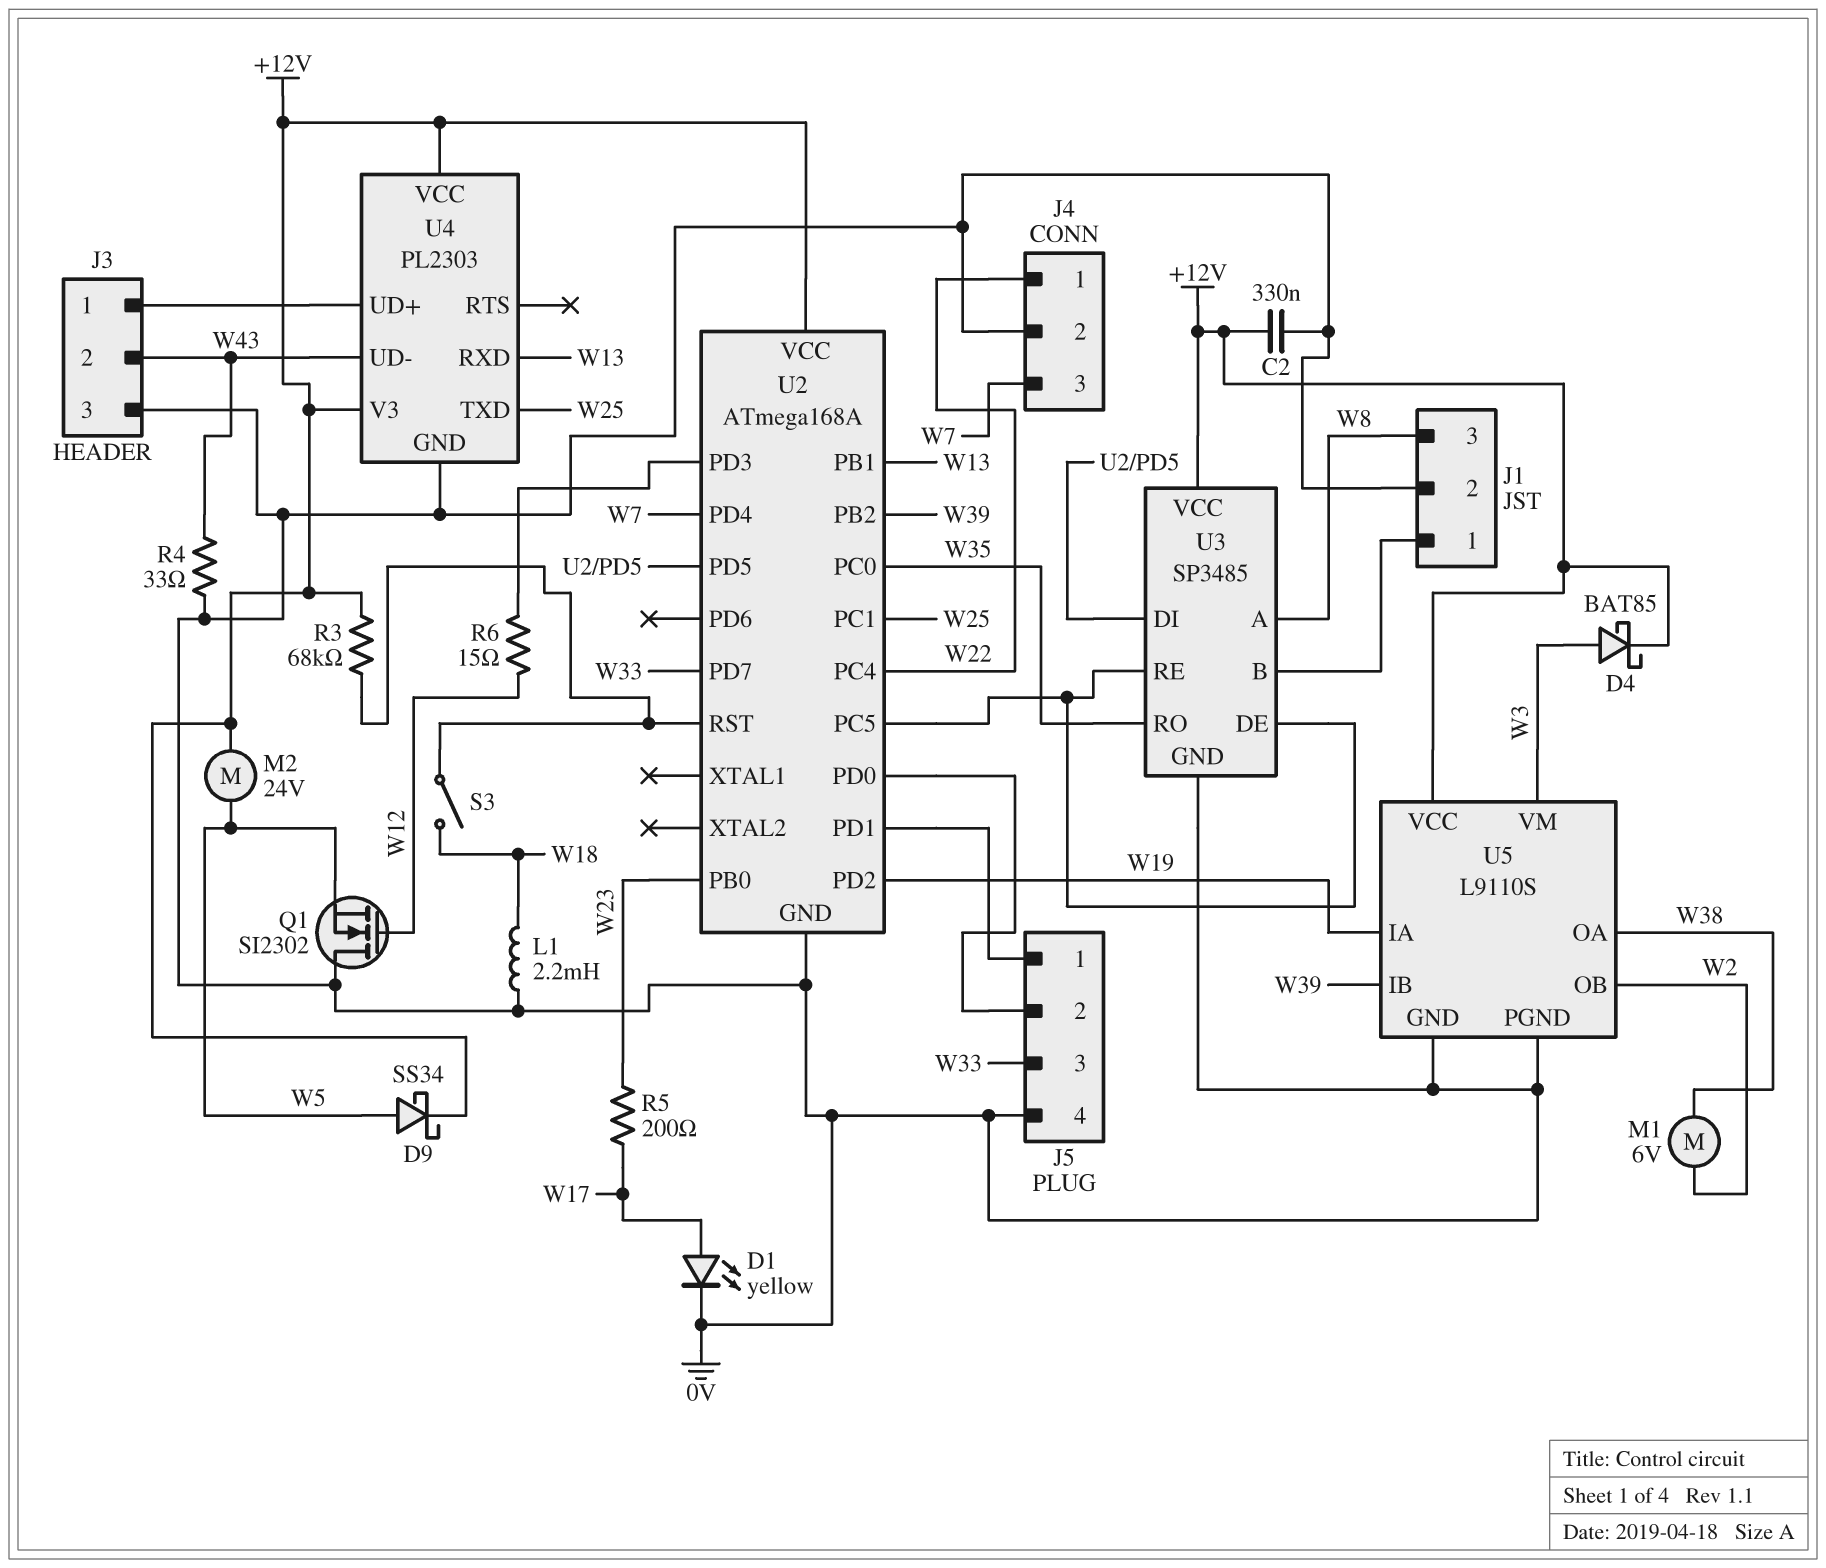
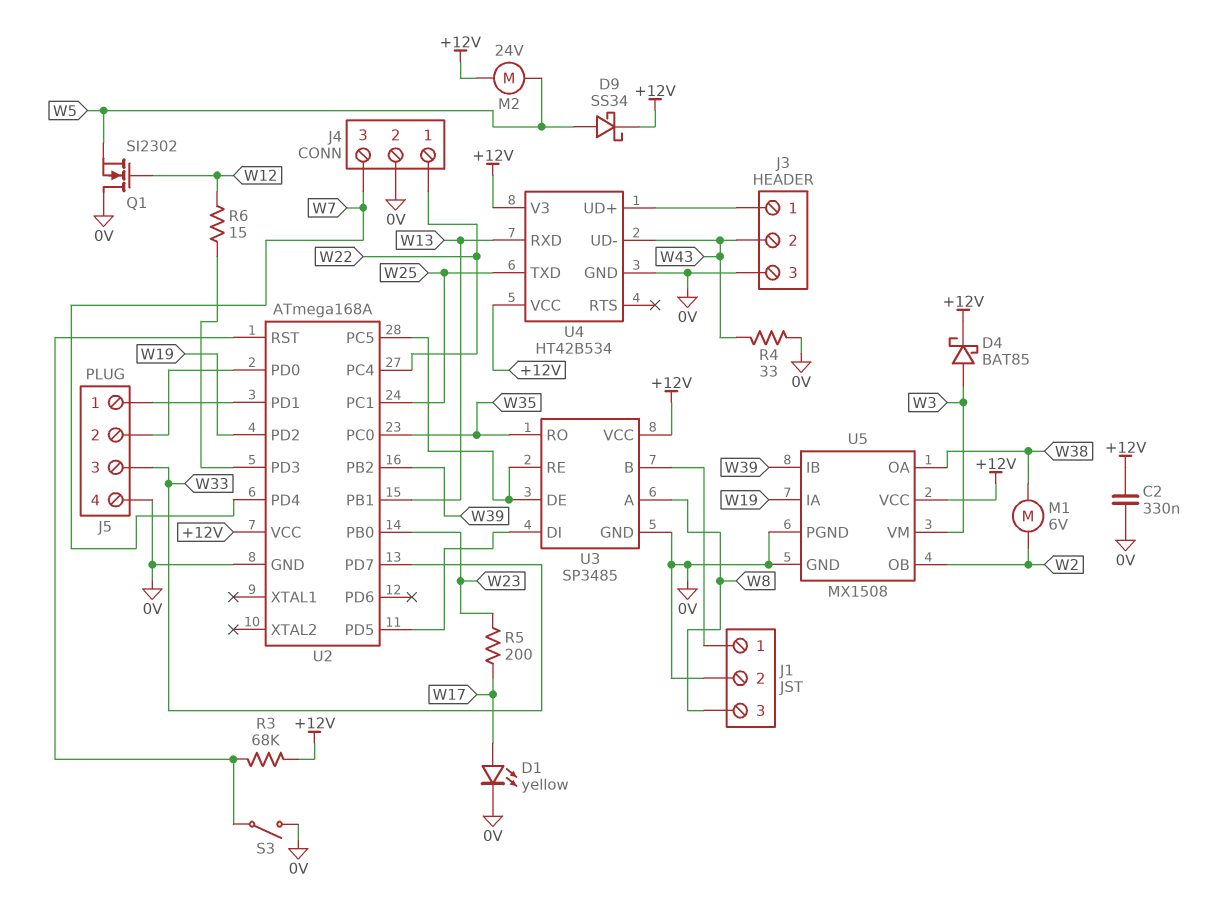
L1: 2.2mH (0V, W18) -> none
S3: switch (U2/RST, W18) -> switch (0V, U2/RST)
U4: PL2303 -> HT42B534
U5: L9110S -> MX1508

